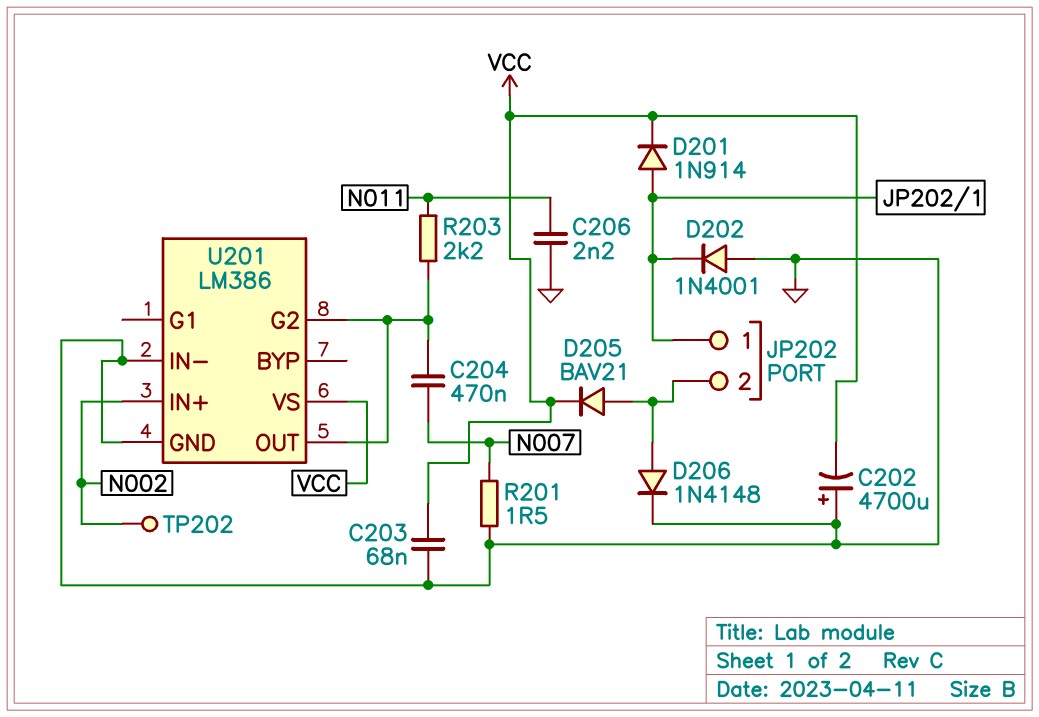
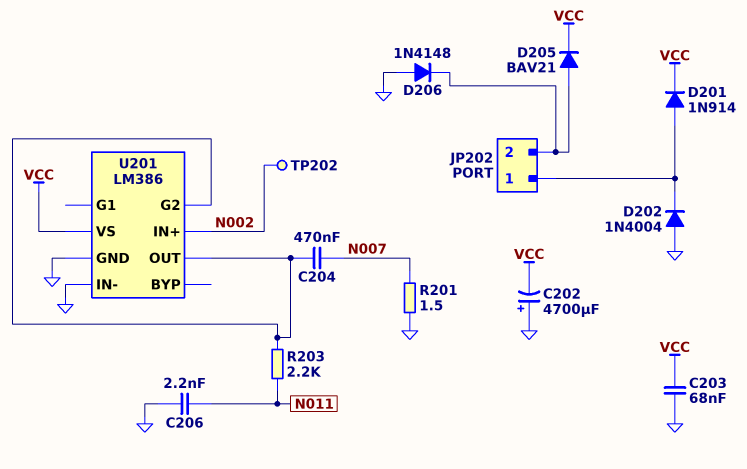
D202: diode 1N4001 (A GND, K JP202/1) -> diode 1N4004 (A GND, K JP202/1)
D206: diode 1N4148 (A JP202/2, K GND) -> diode 1N4148 (A GND, K JP202/2)

